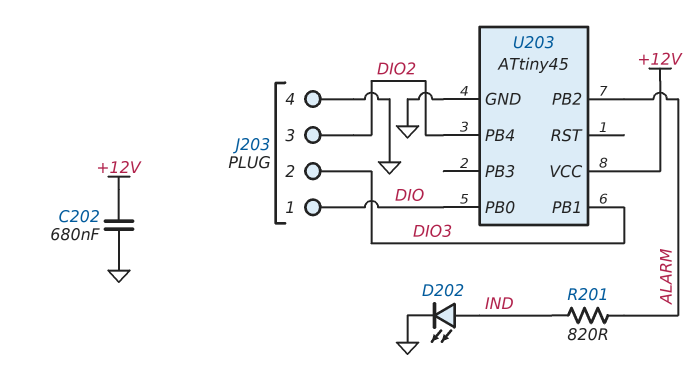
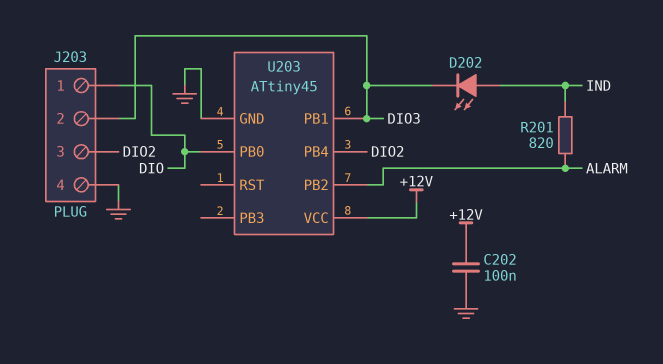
C202: 680nF (+12V, GND) -> 100nF (+12V, GND)
D202: LED (A IND, K GND) -> LED (A IND, K DIO3)

